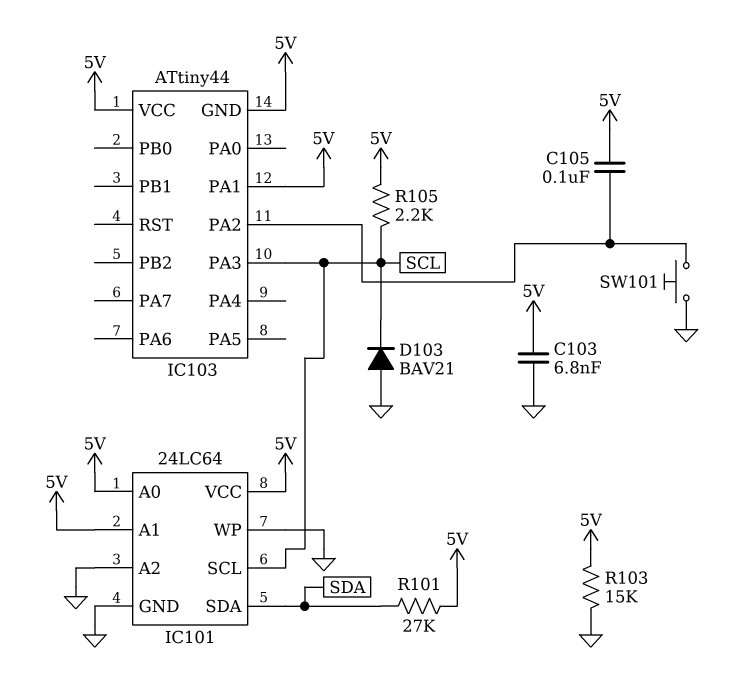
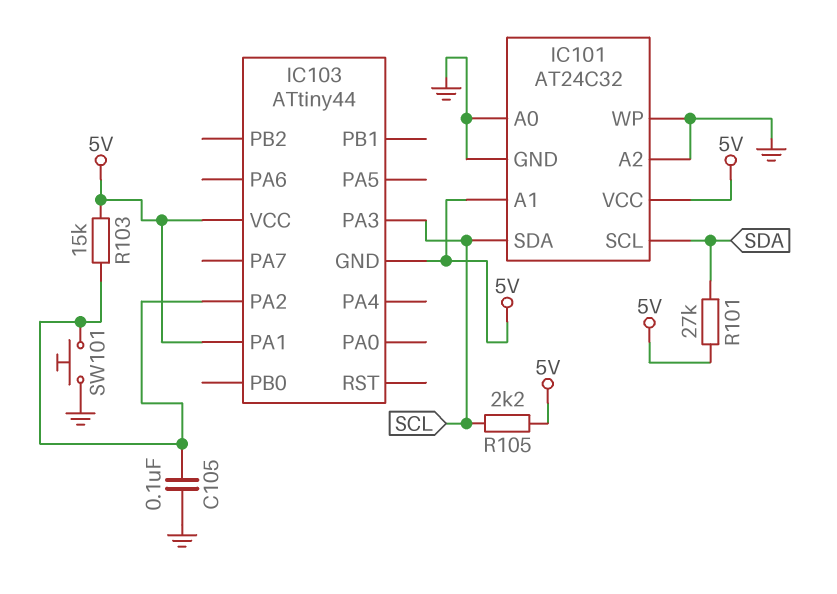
C103: 6.8nF (5V, GND) -> none
C105: 100nF (5V, IC103/PA2) -> 100nF (GND, IC103/PA2)
D103: diode BAV21 (A GND, K SCL) -> none
IC101: 24LC64 -> AT24C32
IC101 pin A0: 5V -> GND
IC101 pin SCL: SCL -> SDA
IC101 pin SDA: SDA -> SCL
R103: 15k (5V, GND) -> 15k (5V, IC103/PA2)

